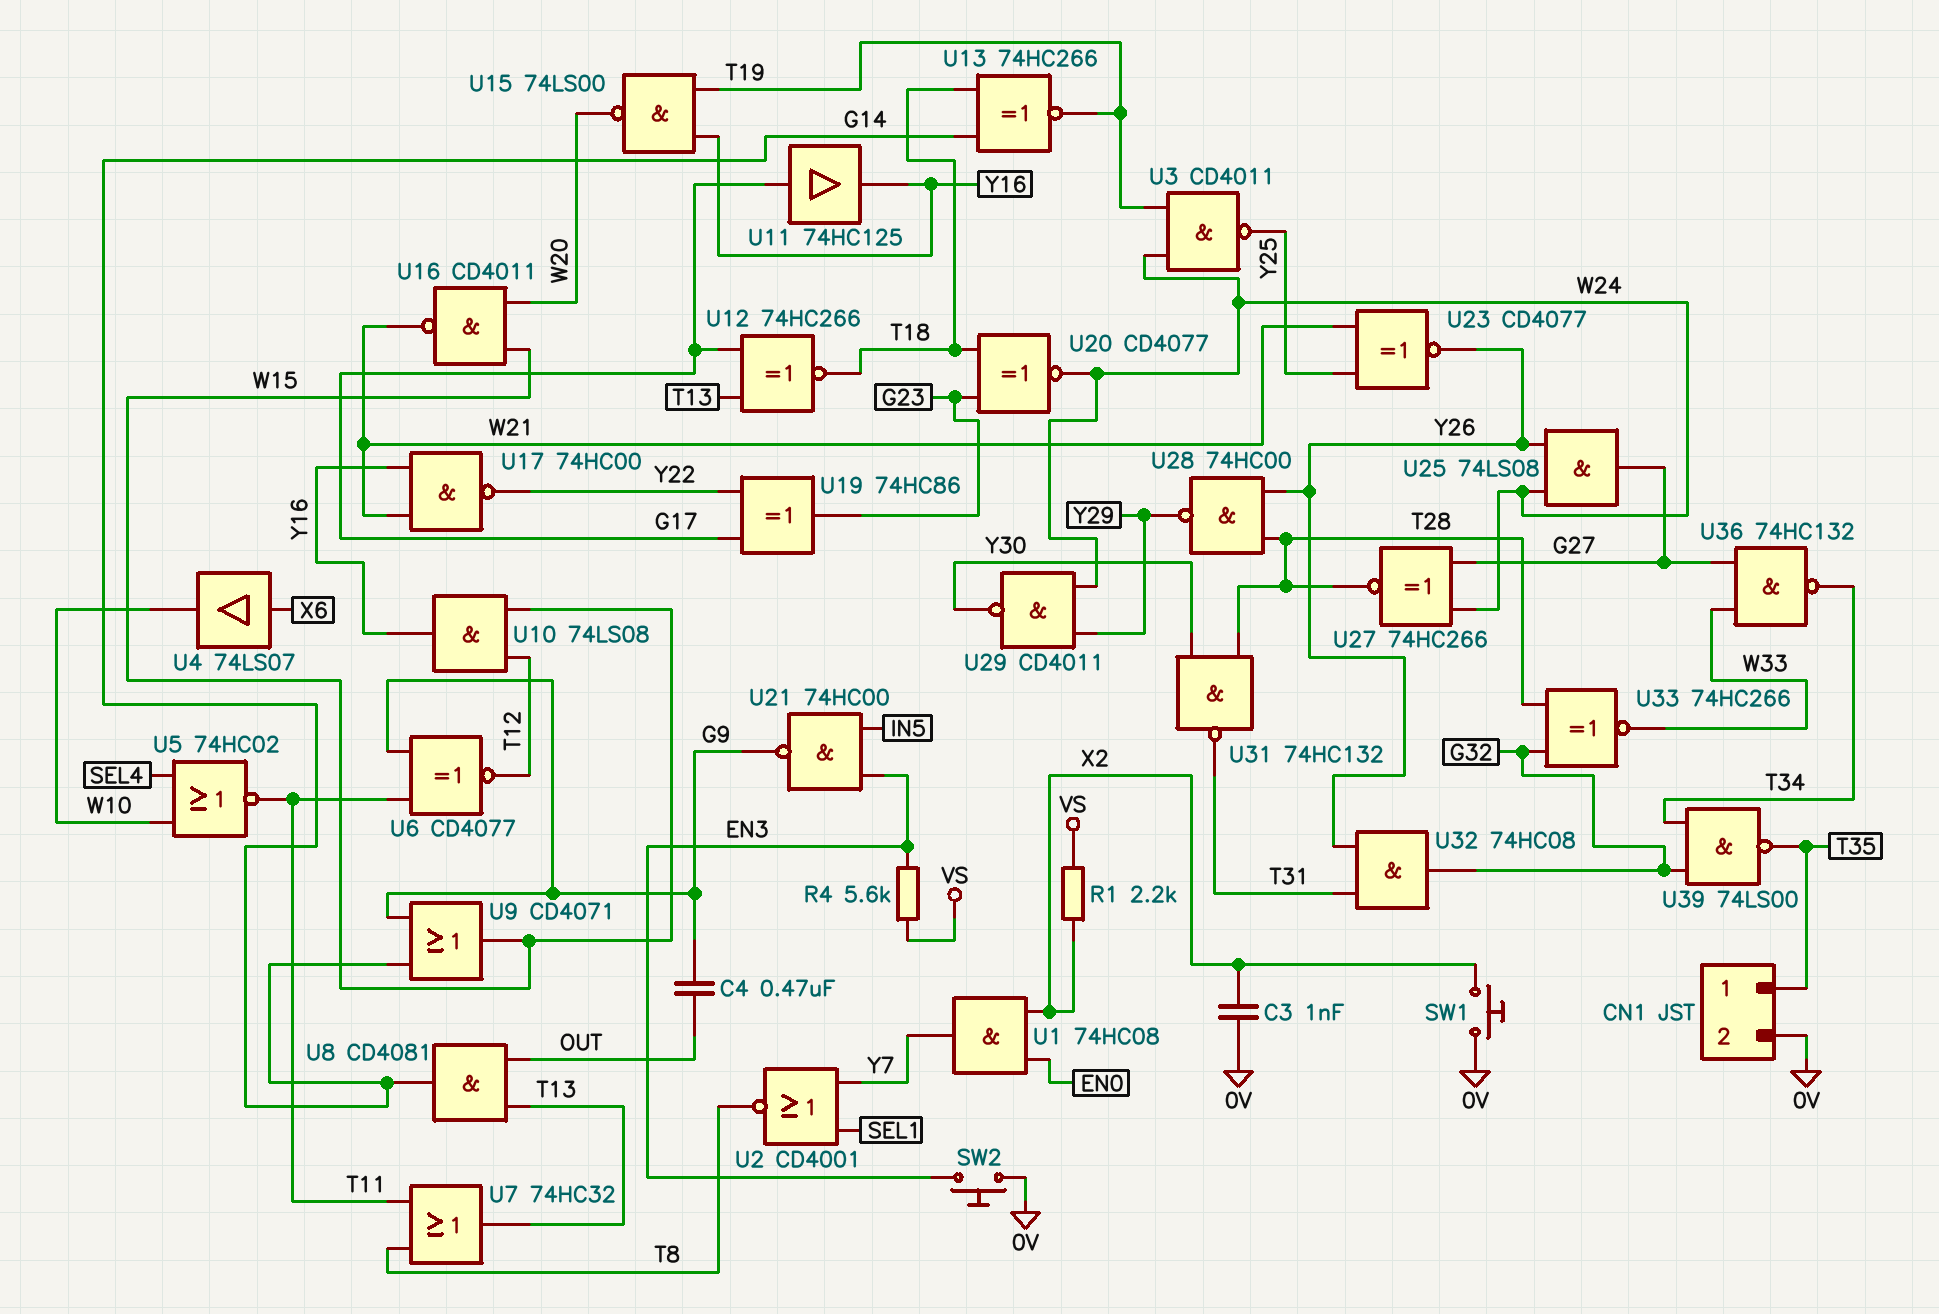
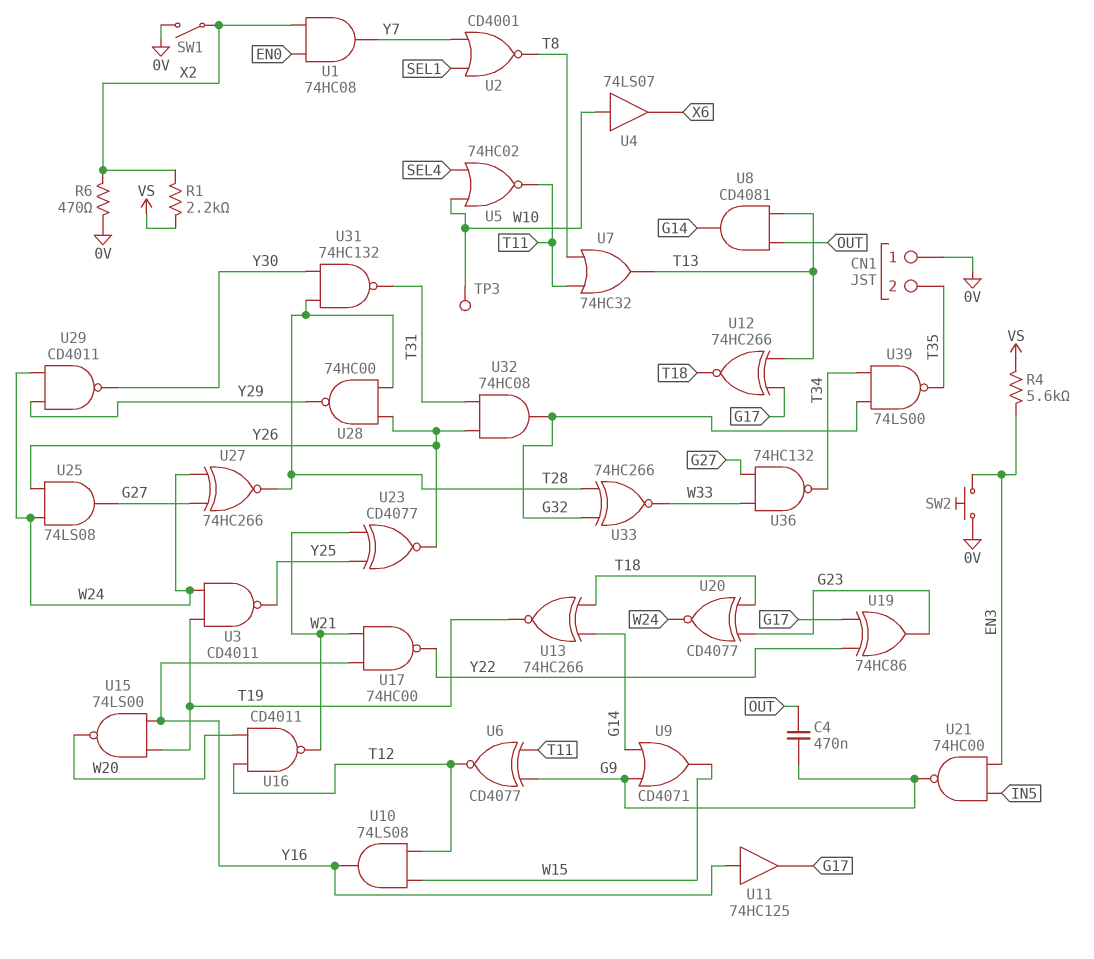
C3: 1nF (0V, X2) -> none
CN1 pin 1: T35 -> 0V
CN1 pin 2: 0V -> T35
R6: none -> 470 (0V, X2)
SW1: button (0V, X2) -> switch (0V, X2)
TP3: none -> test point (W10)
U4: buffer 74LS07 (in X6, out W10) -> buffer 74LS07 (in W10, out X6)
U11: buffer 74HC125 (in G17, out Y16) -> buffer 74HC125 (in Y16, out G17)
U16: NAND CD4011 (in W15, in W20, out W21) -> NAND CD4011 (in T12, in W20, out W21)

